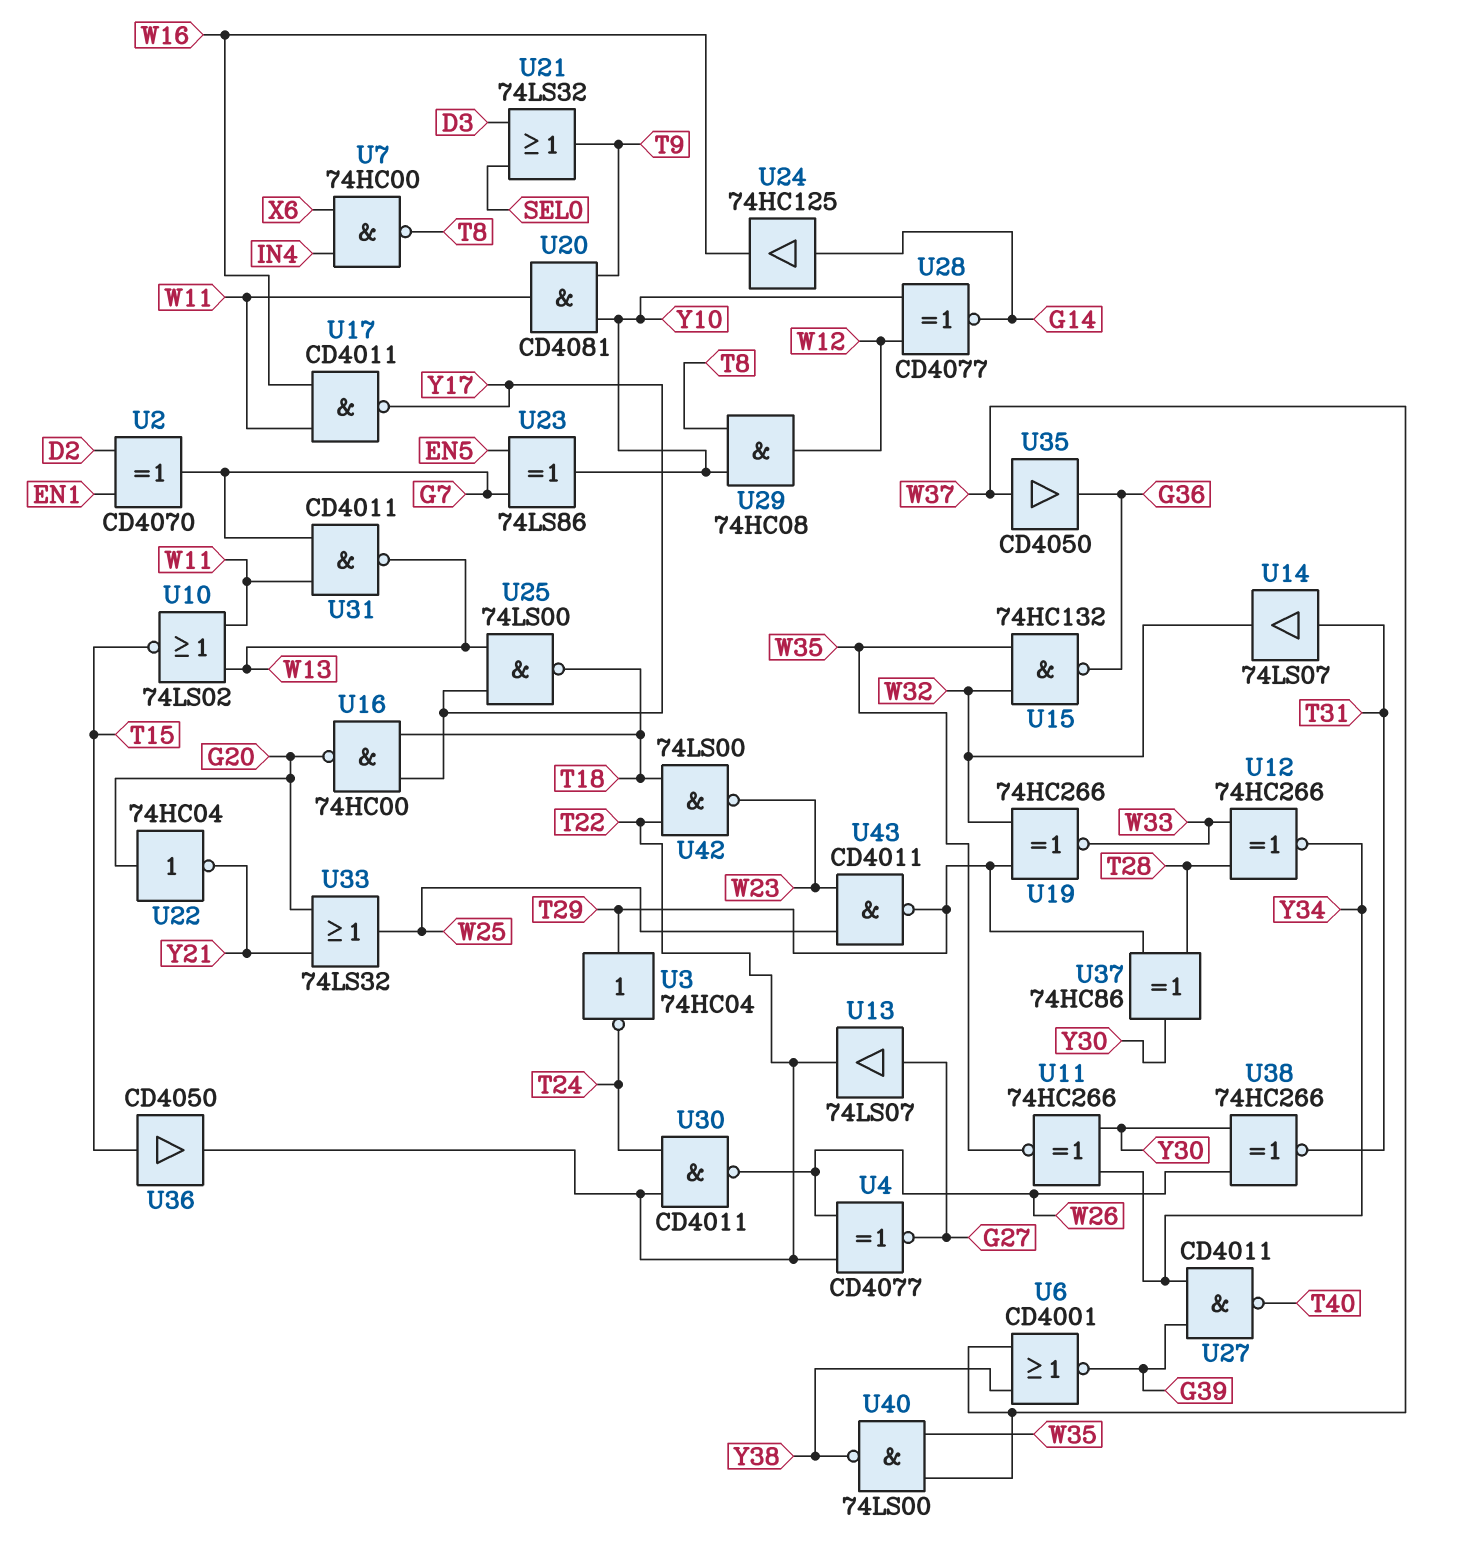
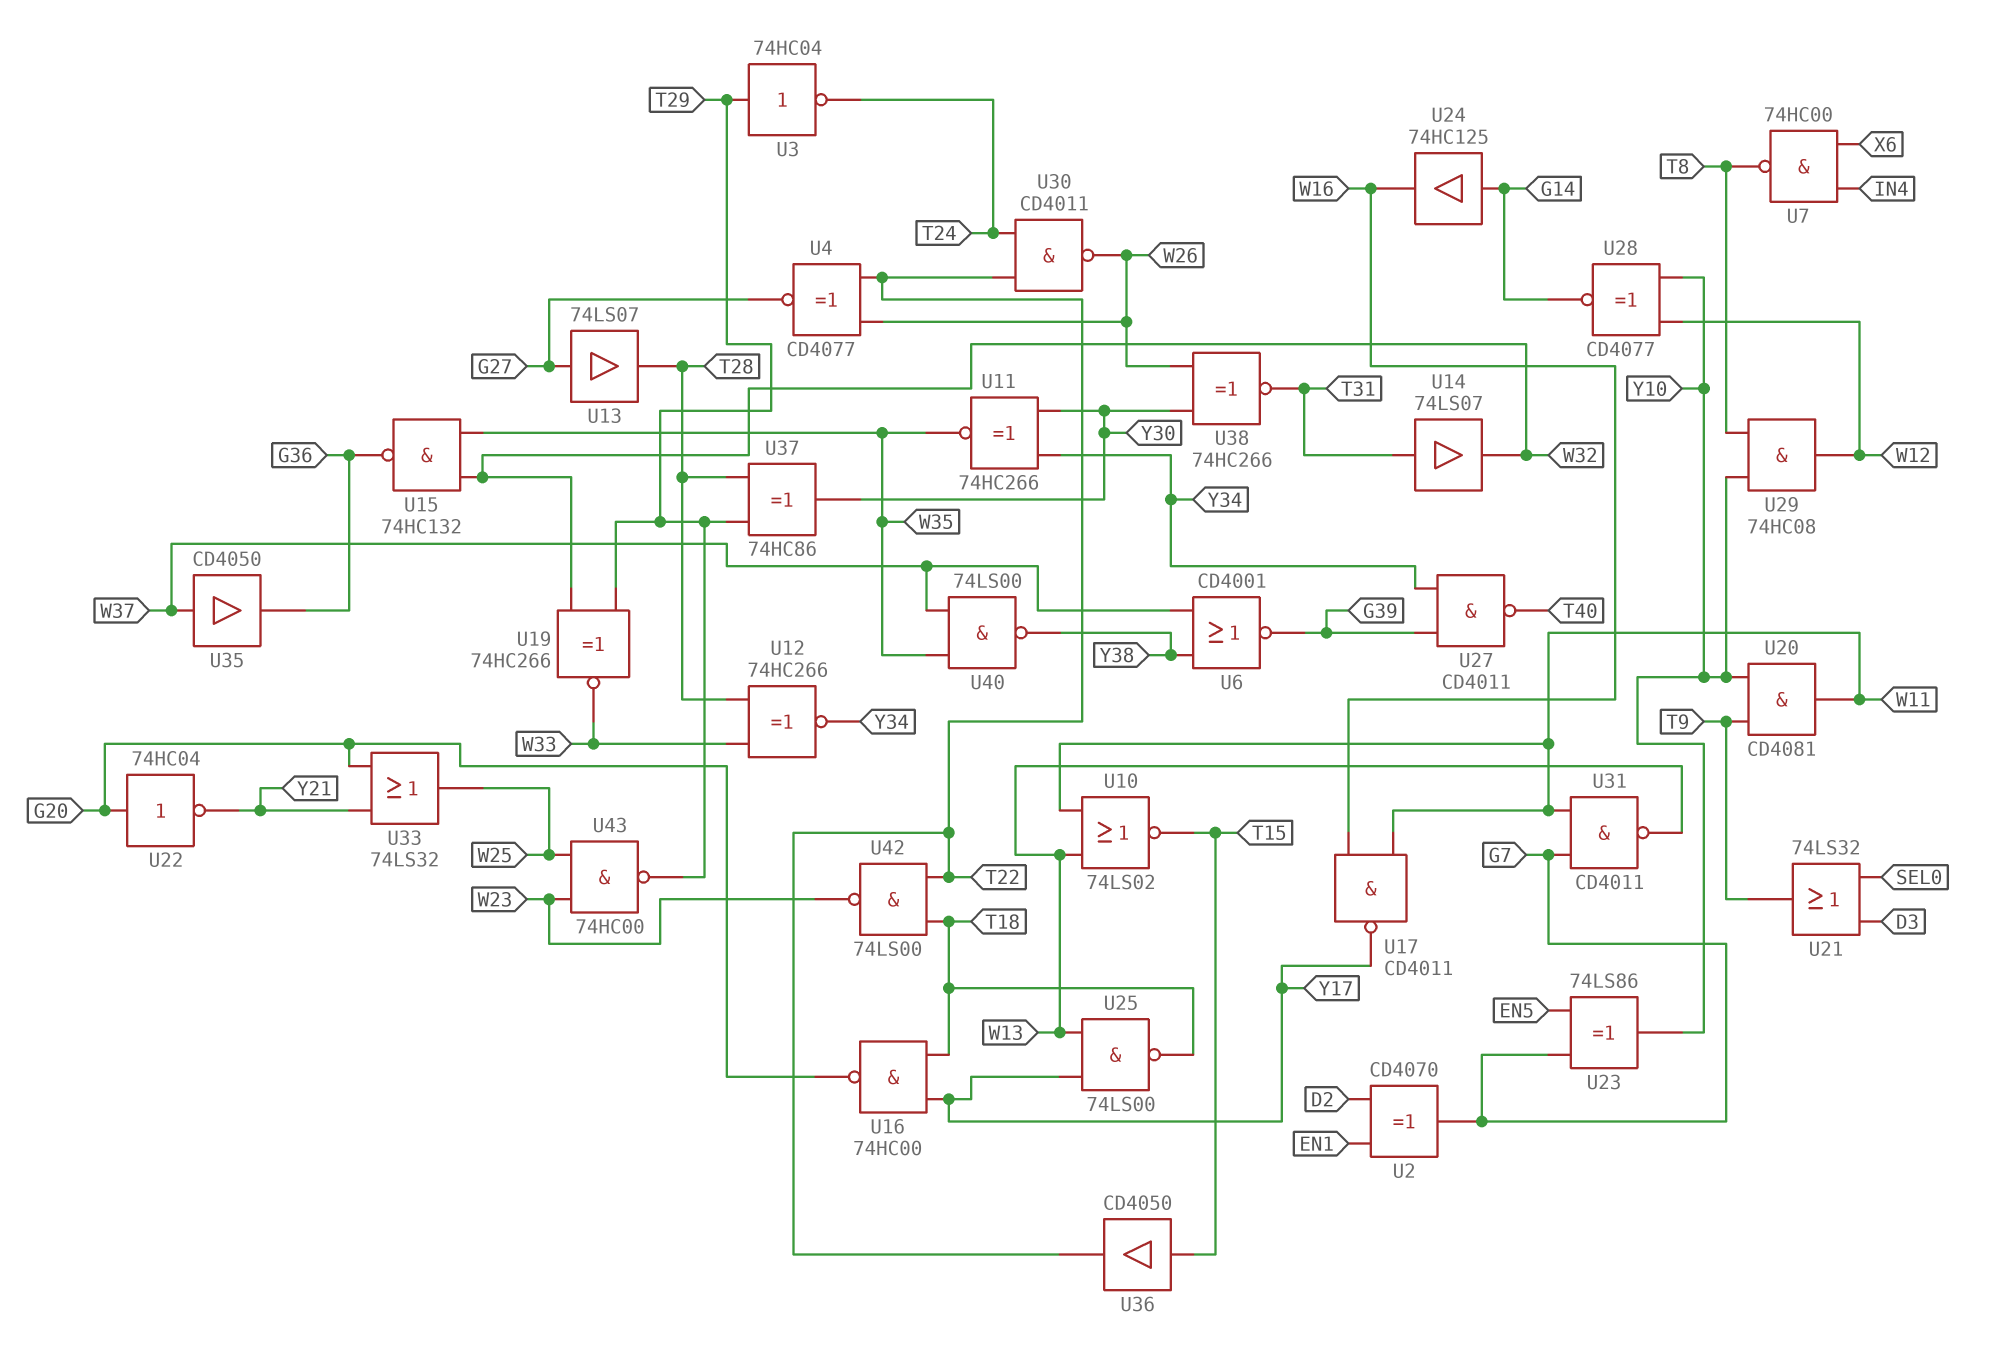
U13: buffer 74LS07 (in G27, out T22) -> buffer 74LS07 (in G27, out T28)
U43: NAND CD4011 (in W23, in W25, out T29) -> NAND 74HC00 (in W23, in W25, out T29)

